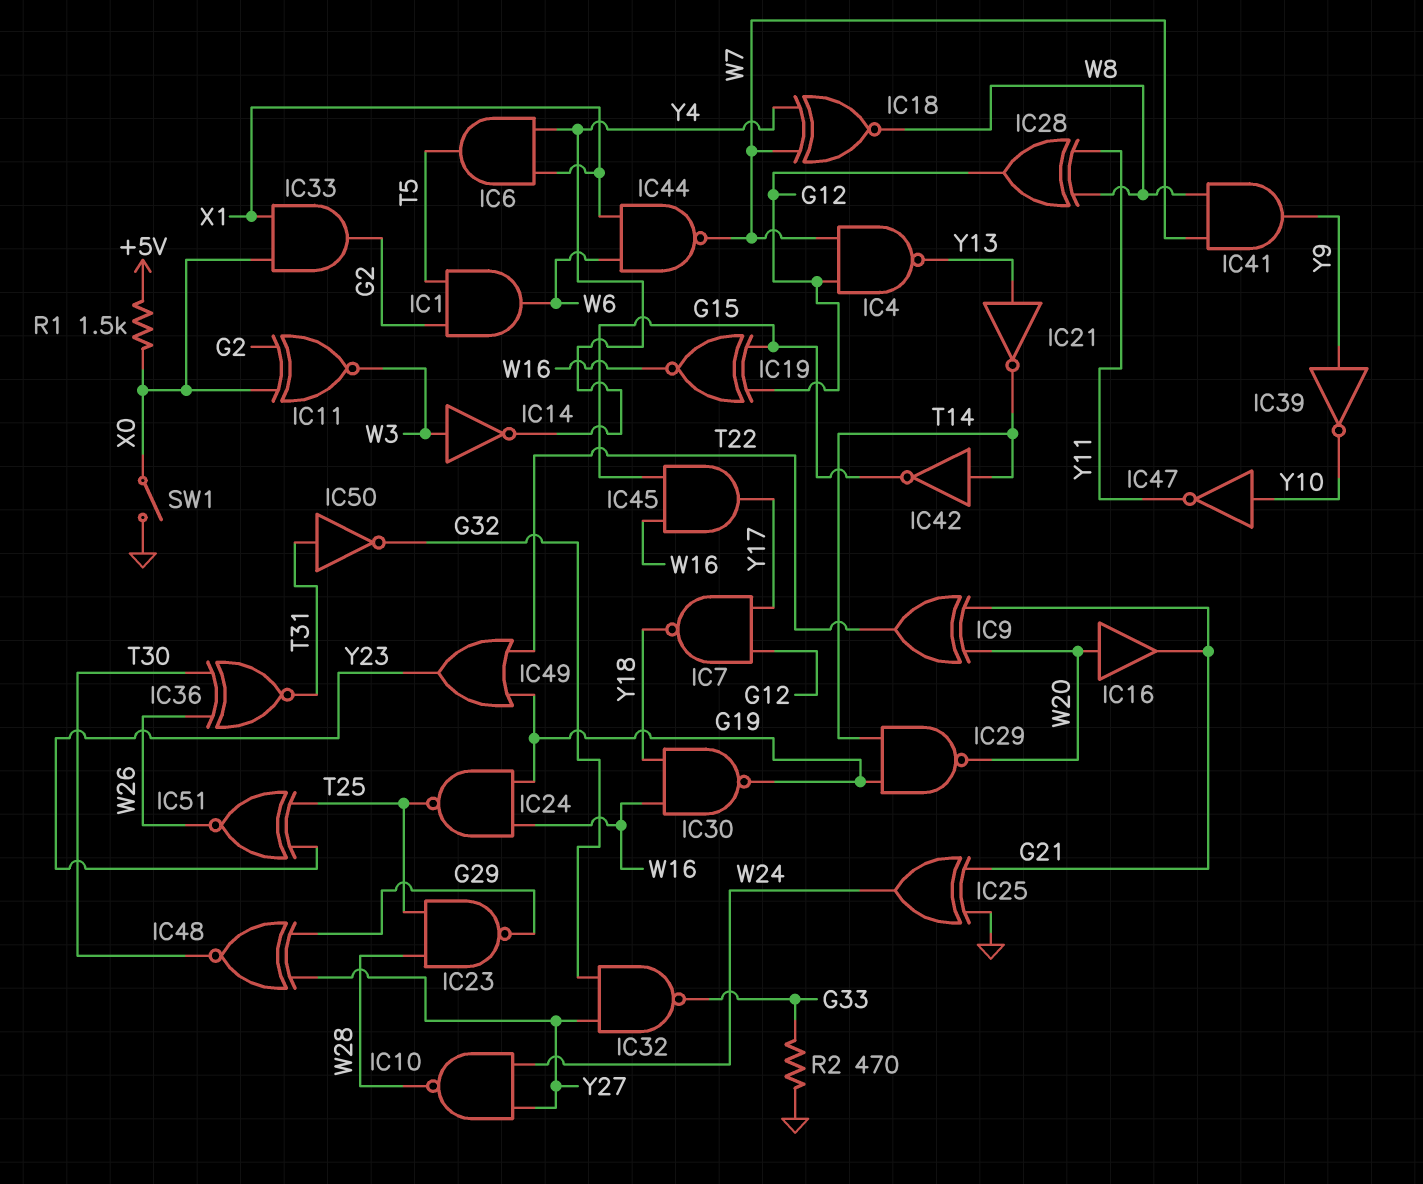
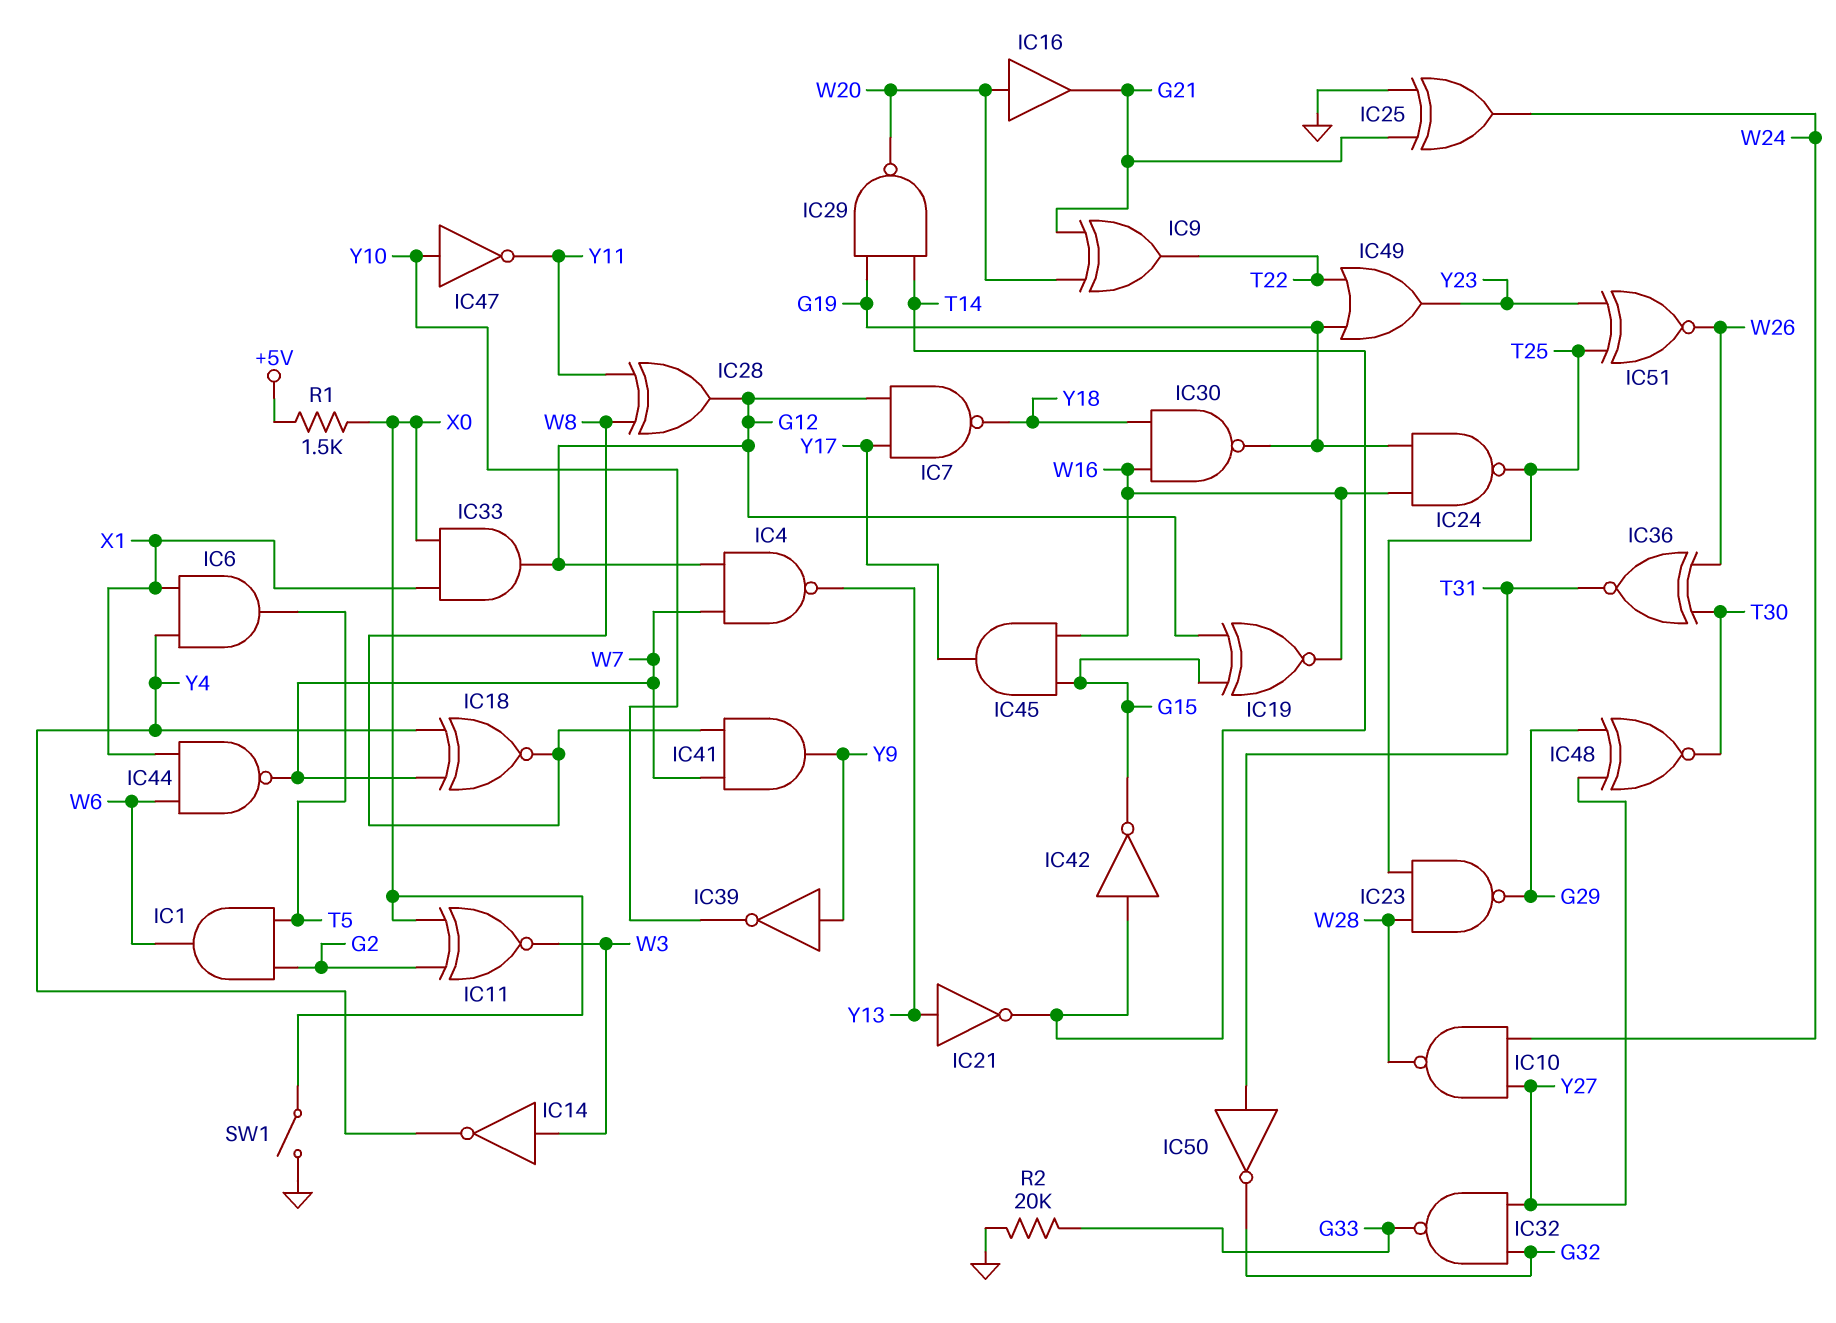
IC33: AND (in X0, in X1, out G2) -> AND (in X0, in X1, out G12)
R2: 470 (G33, GND) -> 20k (G33, GND)

